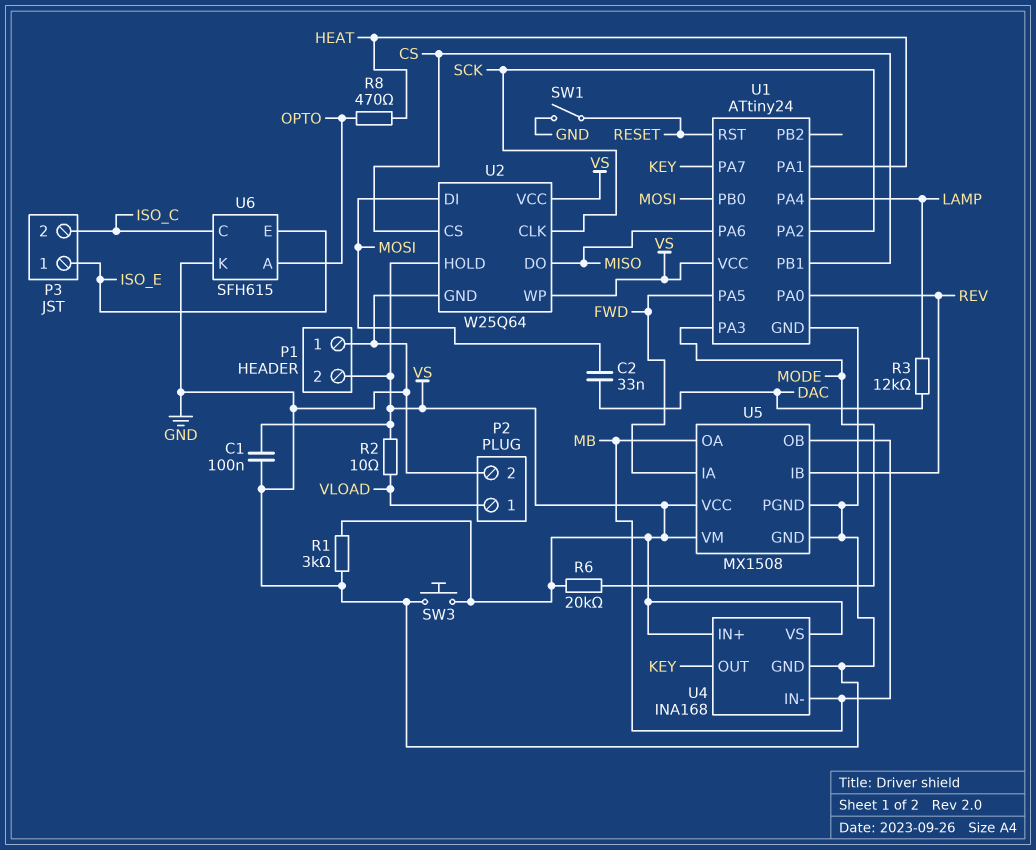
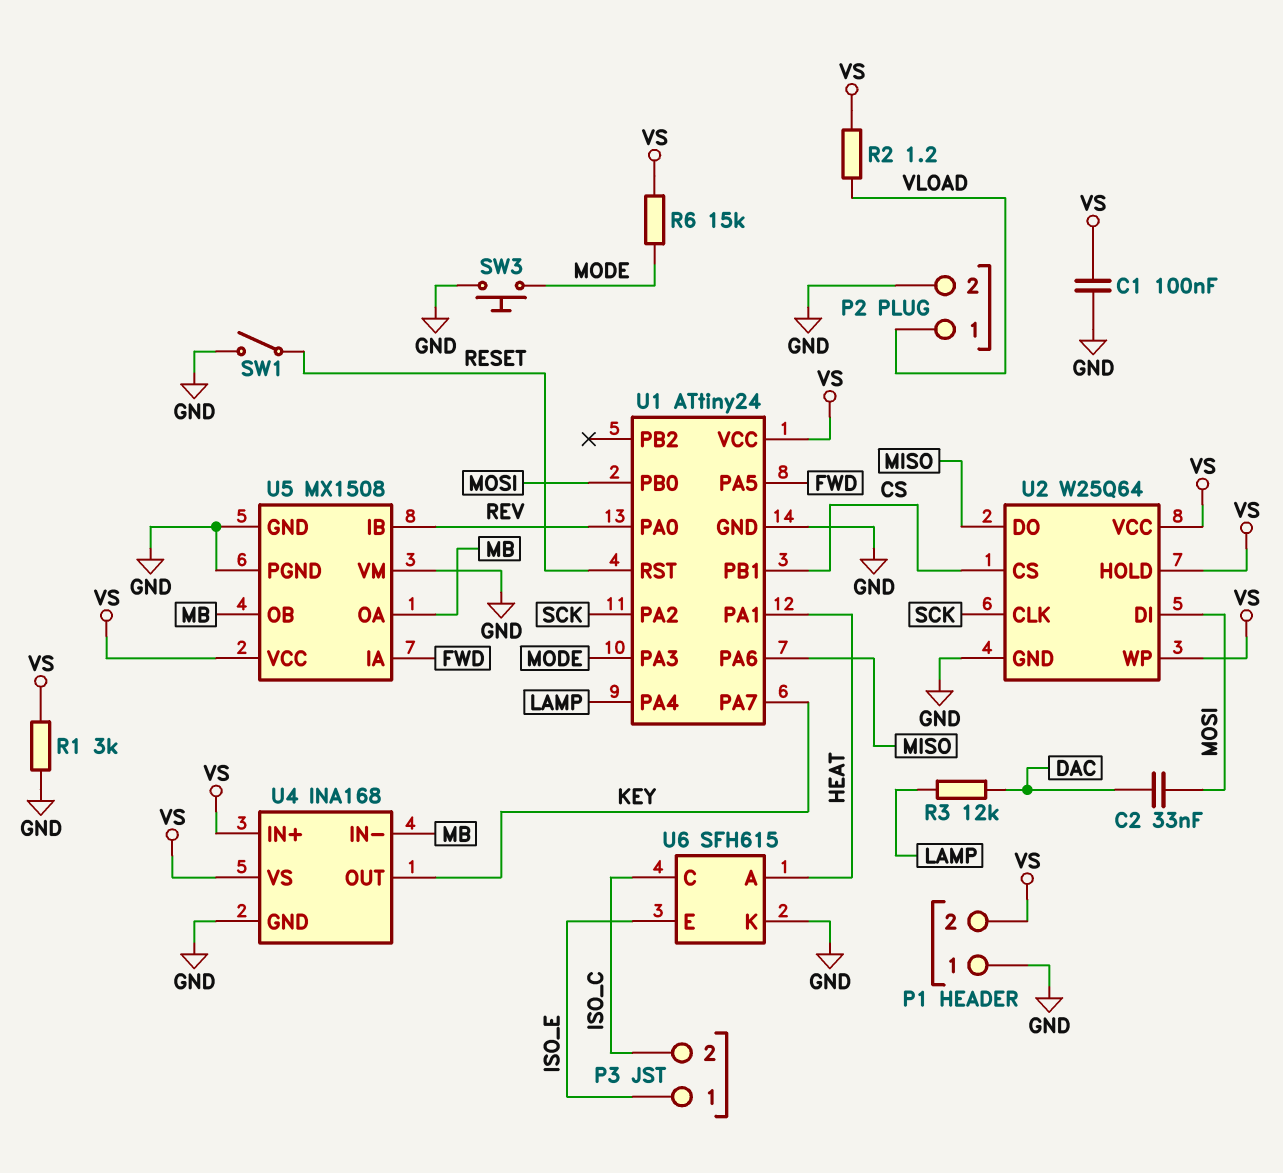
R2: 10 (VLOAD, VS) -> 1.2 (VLOAD, VS)
R6: 20k (MODE, VS) -> 15k (MODE, VS)
R8: 470 (HEAT, OPTO) -> none
SW3: button (GND, VS) -> button (GND, MODE)
U5 pin VM: VS -> GND
U6 pin A: OPTO -> HEAT

